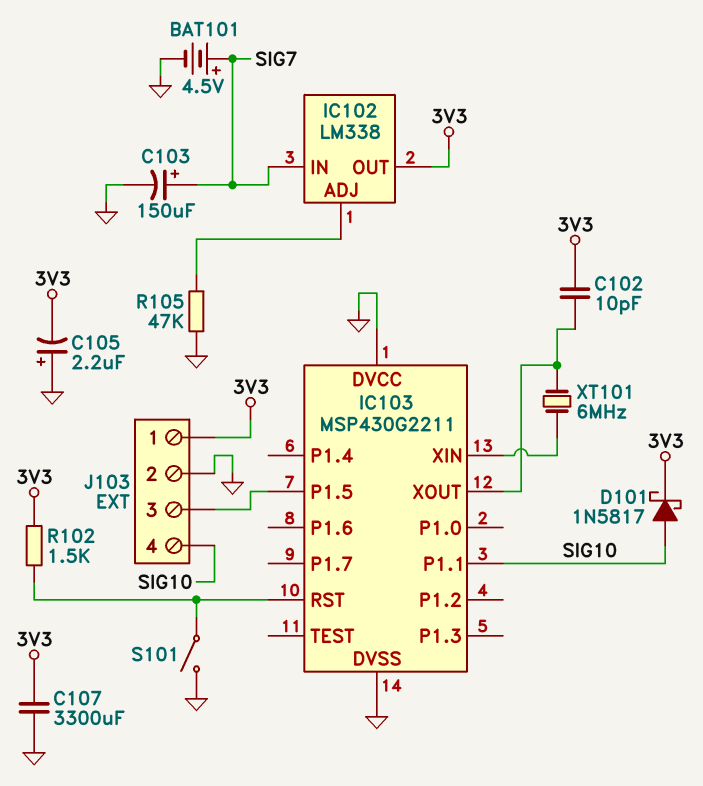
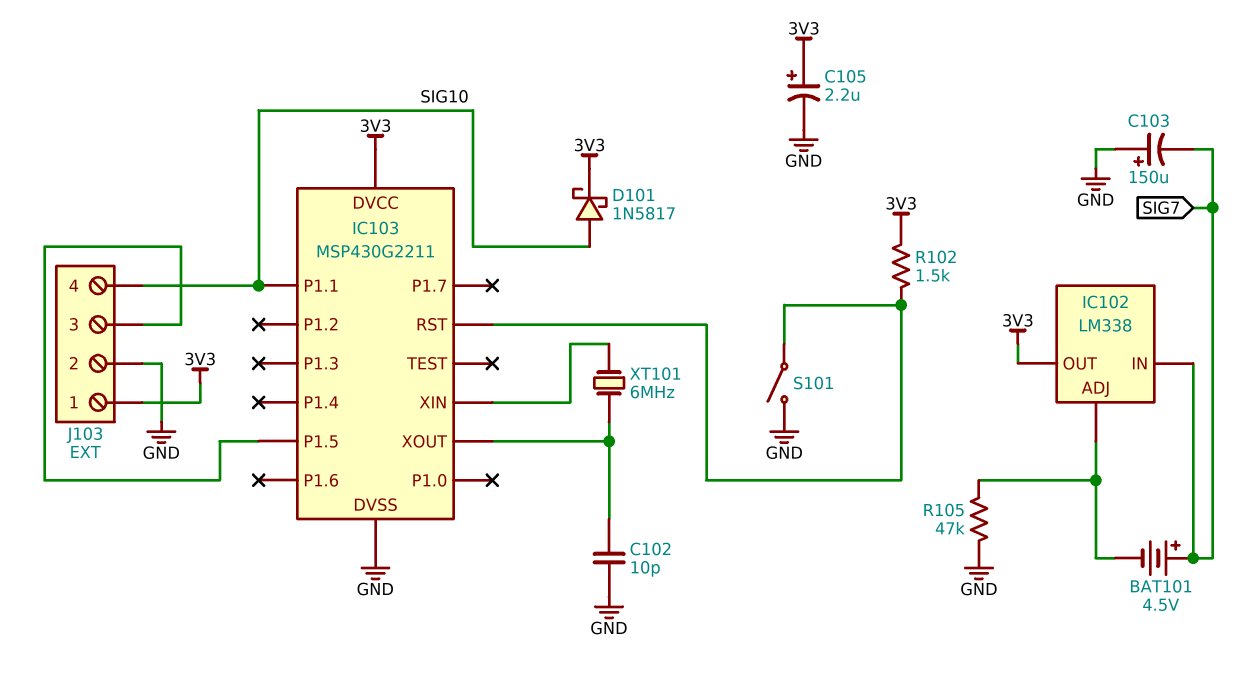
BAT101: 4.5V (plus SIG7, minus GND) -> 4.5V (plus SIG7, minus IC102/ADJ)
C102: 10pF (3V3, IC103/XOUT) -> 10pF (GND, IC103/XOUT)
C103: 150uF (plus SIG7, minus GND) -> 150uF (plus GND, minus SIG7)
C105: 2.2uF (plus GND, minus 3V3) -> 2.2uF (plus 3V3, minus GND)
C107: 3300uF (3V3, GND) -> none
IC103 pin DVCC: GND -> 3V3

